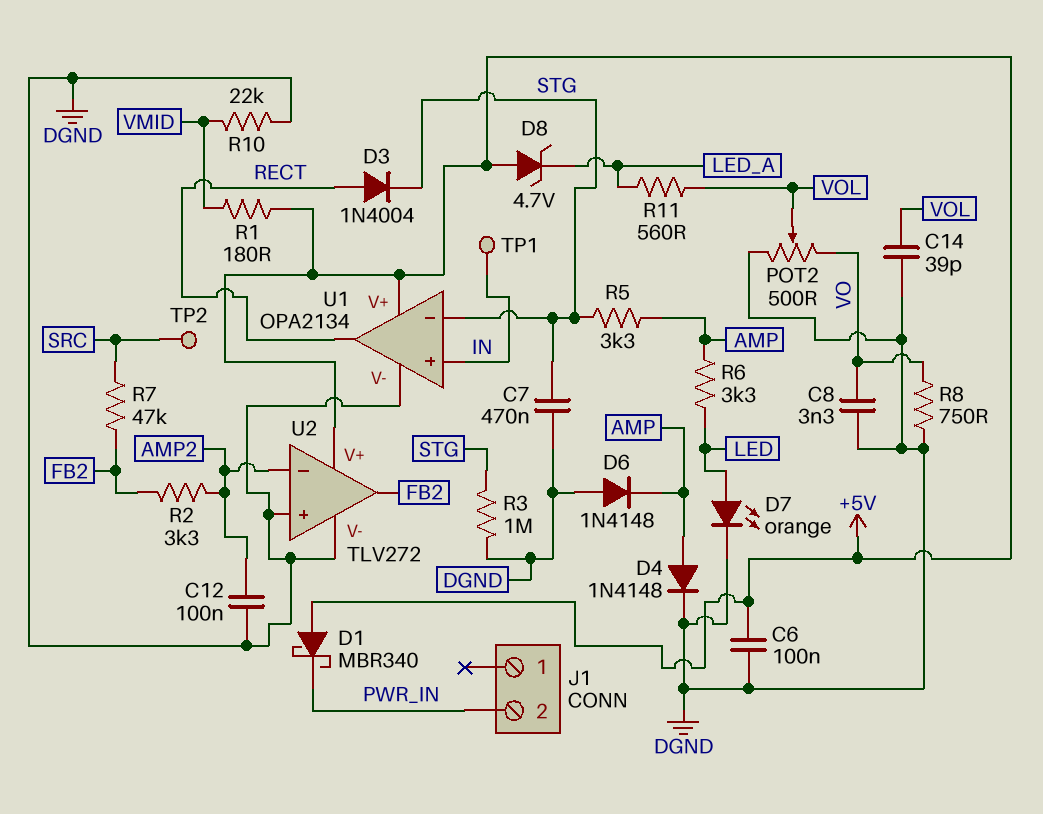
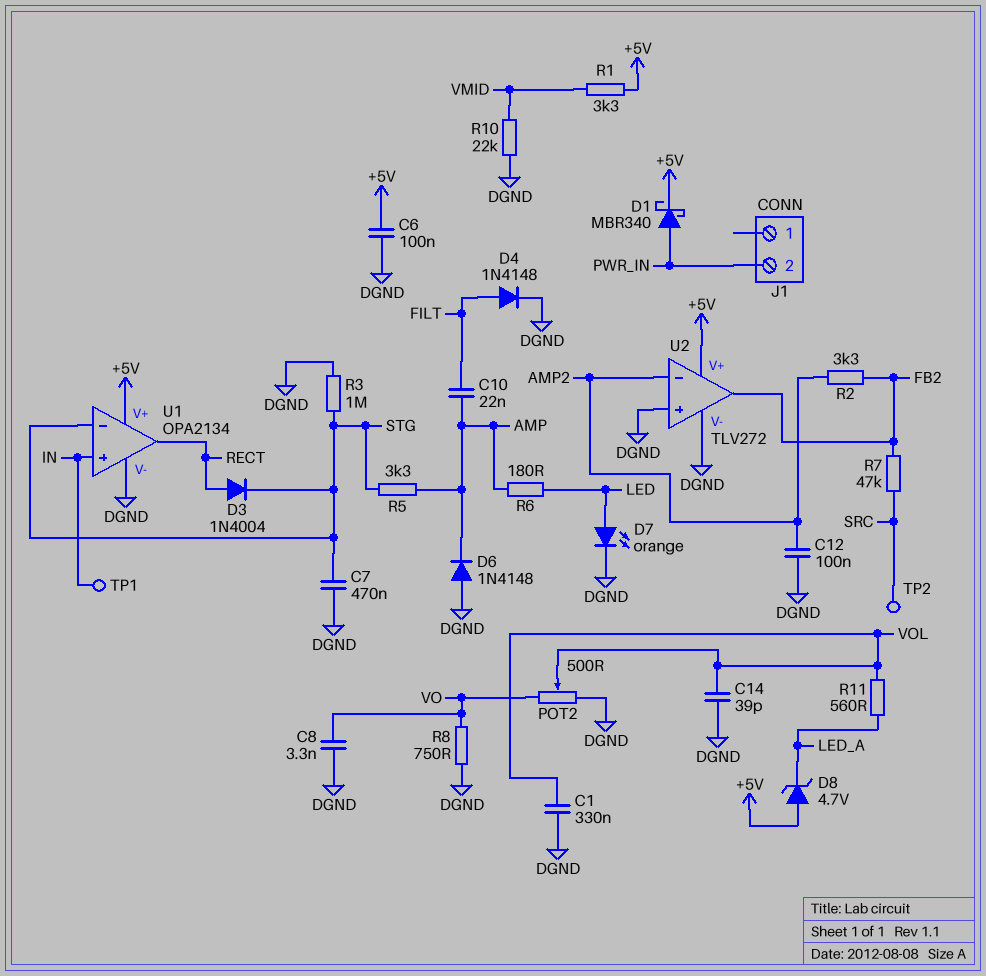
C1: none -> 330nF (DGND, VOL)
C10: none -> 22nF (AMP, FILT)
D1: schottky MBR340 (A +5V, K PWR_IN) -> schottky MBR340 (A PWR_IN, K +5V)
D4: diode 1N4148 (A AMP, K DGND) -> diode 1N4148 (A FILT, K DGND)
R1: 180 (+5V, VMID) -> 3.3k (+5V, VMID)
R6: 3.3k (AMP, LED) -> 180 (AMP, LED)

